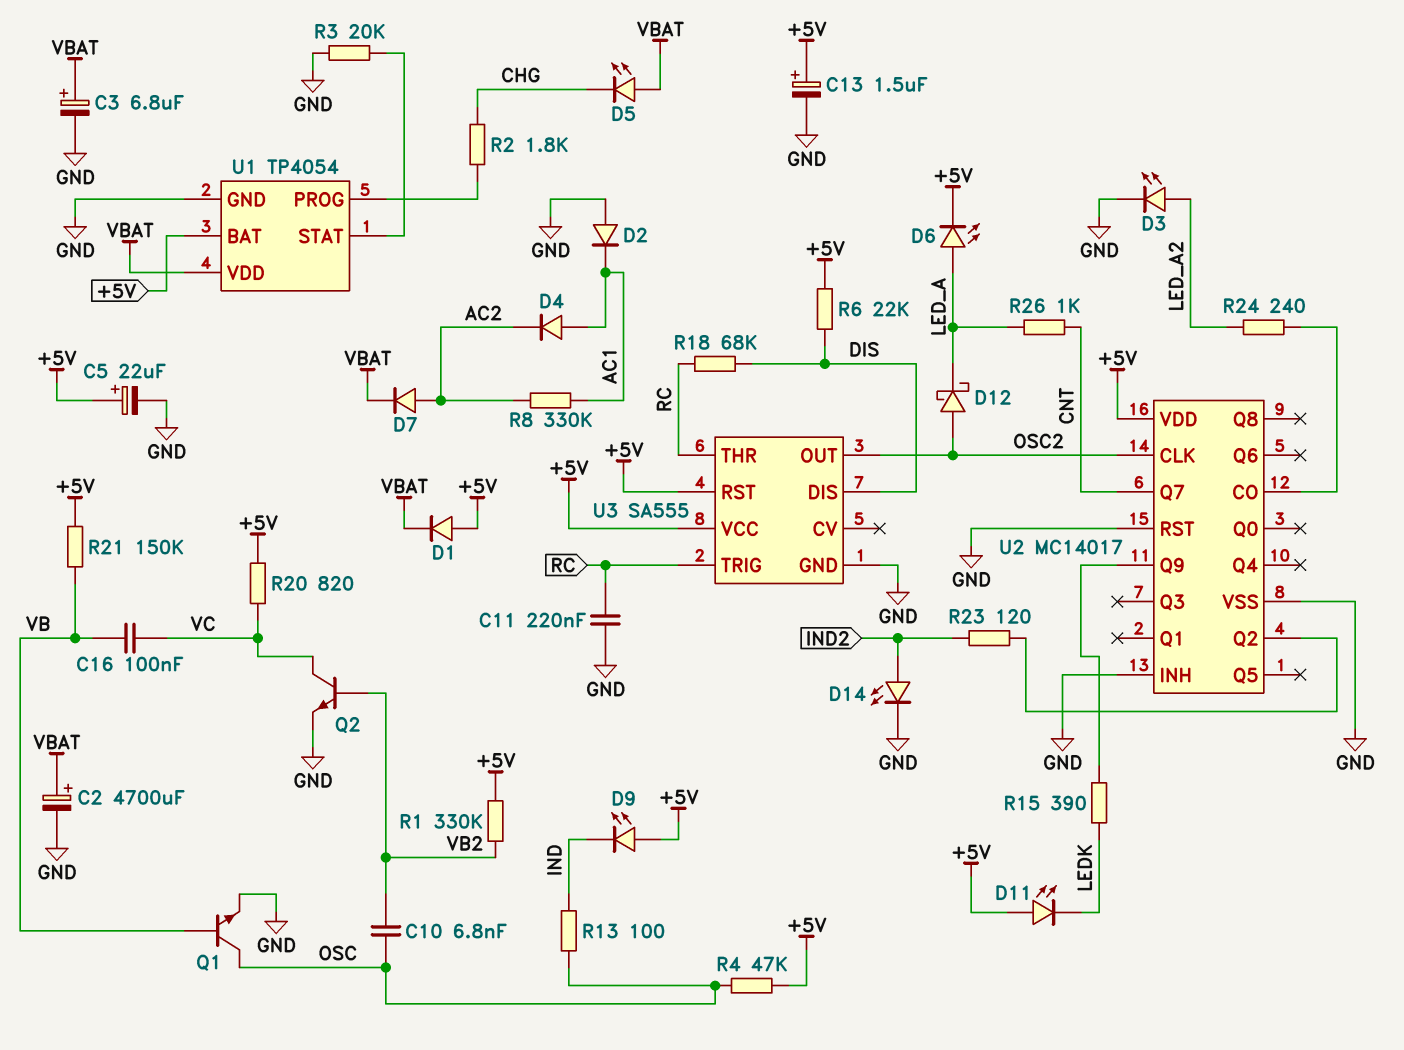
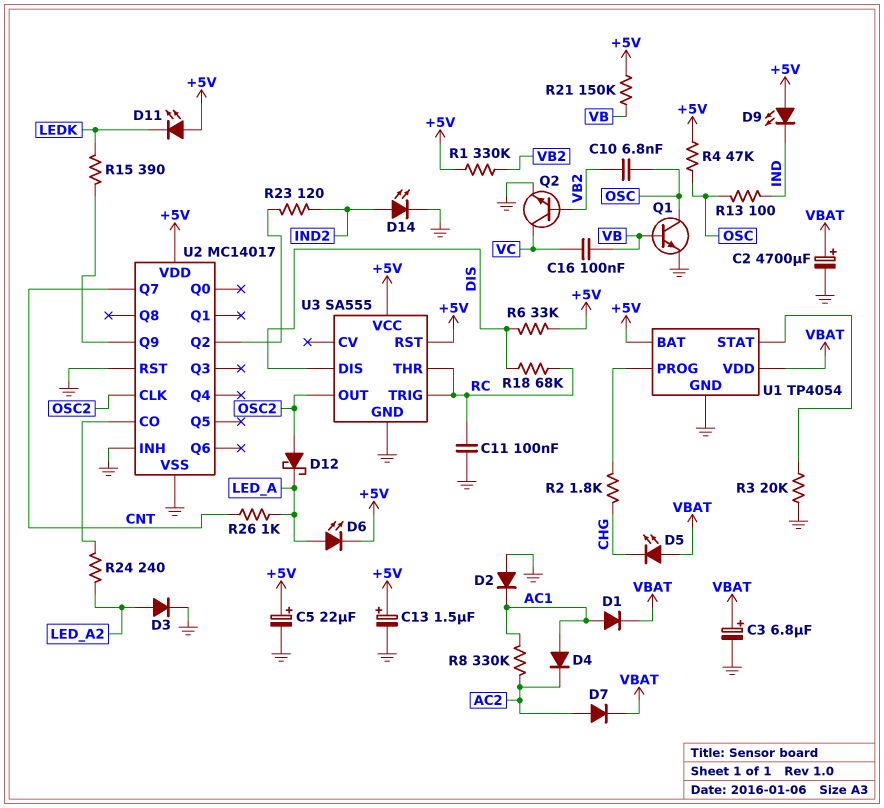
C11: 220nF (GND, RC) -> 100nF (GND, RC)
D1: diode (A +5V, K VBAT) -> diode (A AC1, K VBAT)
D3: LED (A LED_A2, K GND) -> diode (A LED_A2, K GND)
R6: 22k (+5V, DIS) -> 33k (+5V, DIS)
R20: 820 (+5V, VC) -> none

